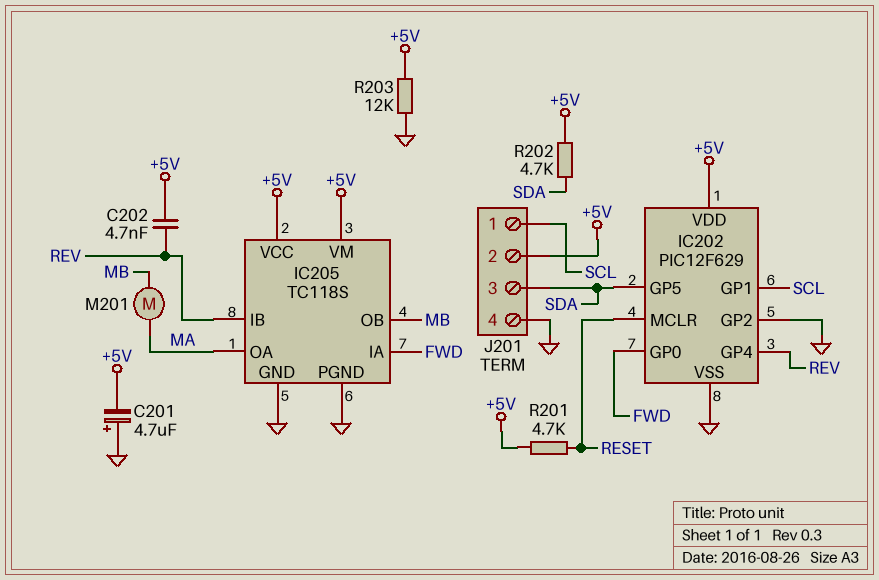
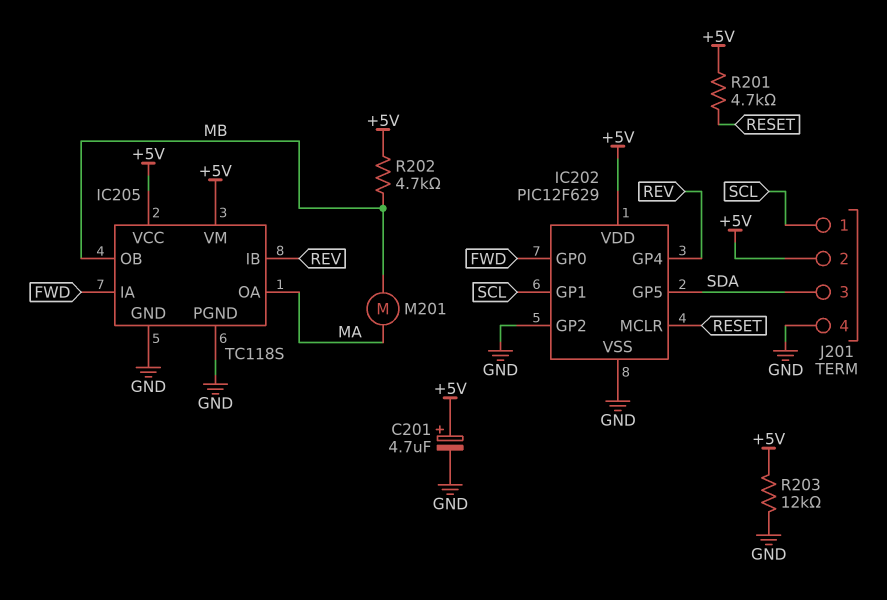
C201: 4.7uF (plus GND, minus +5V) -> 4.7uF (plus +5V, minus GND)
C202: 4.7nF (+5V, REV) -> none
R202: 4.7k (+5V, SDA) -> 4.7k (+5V, MB)

